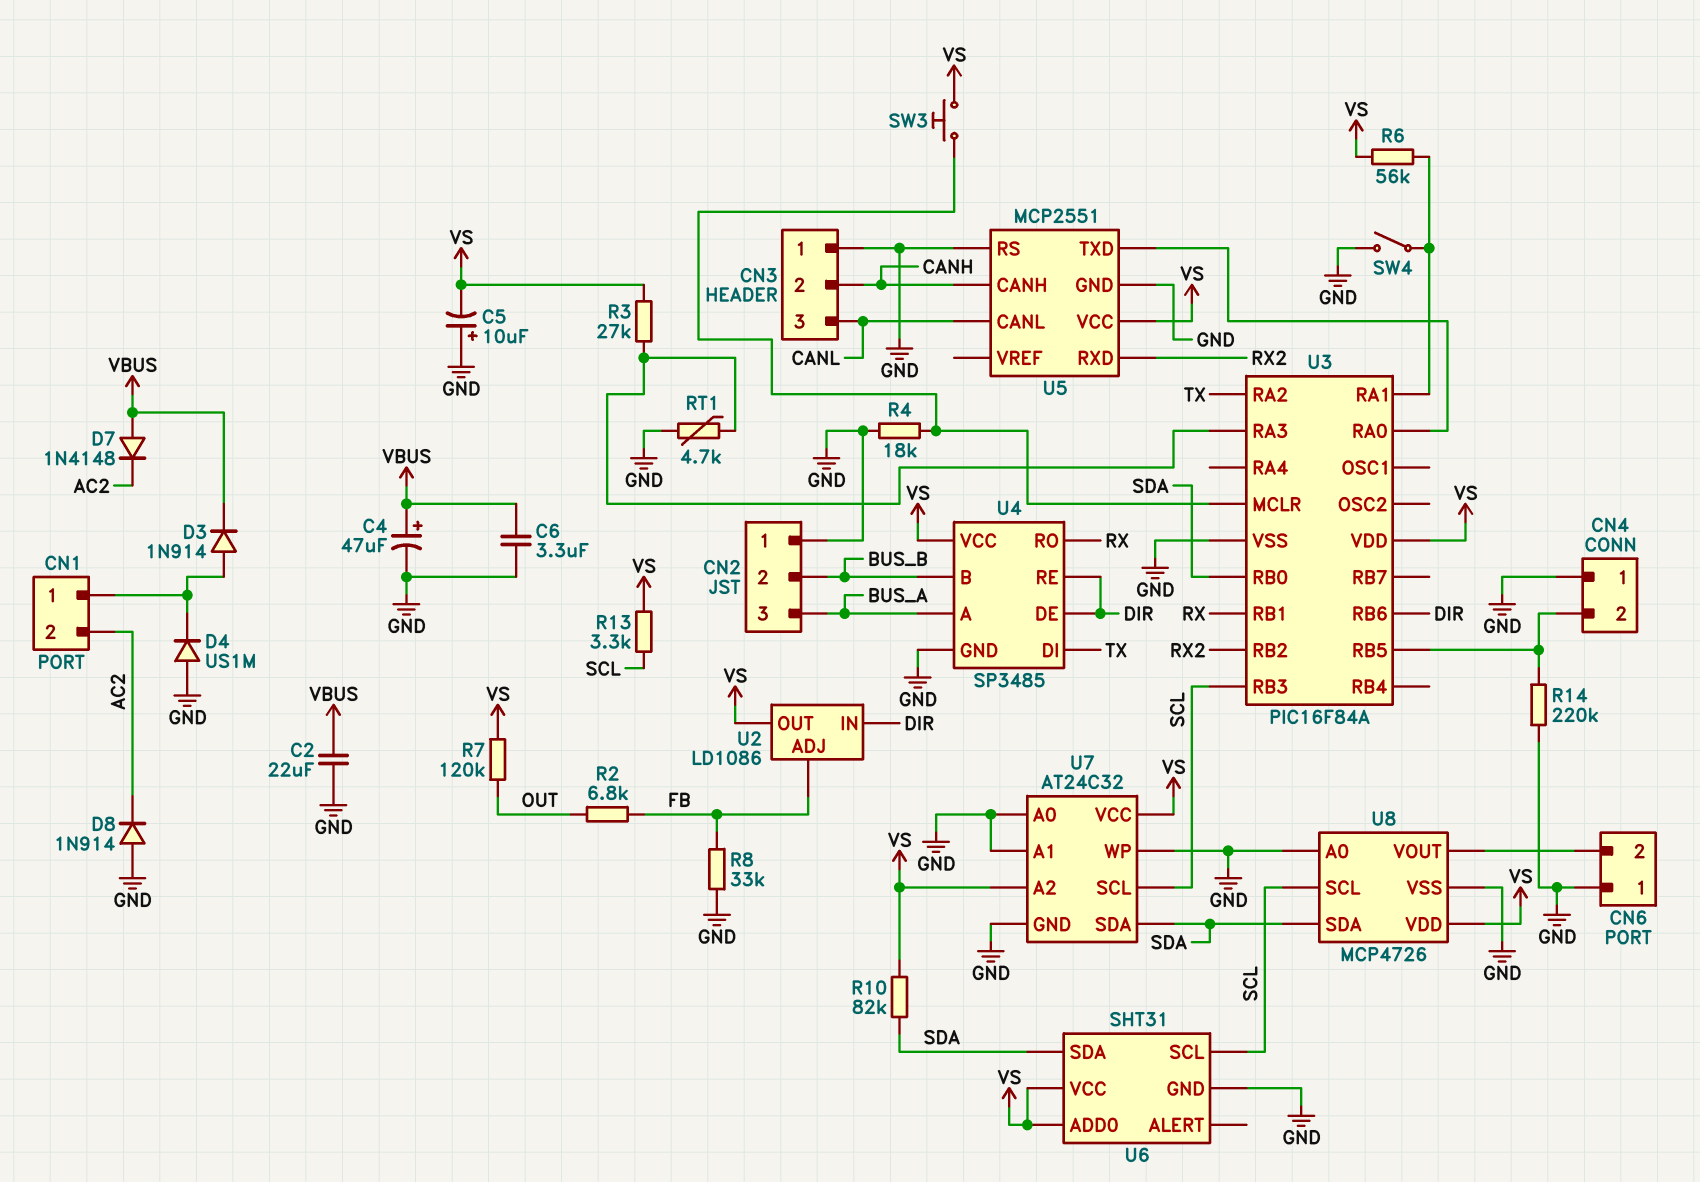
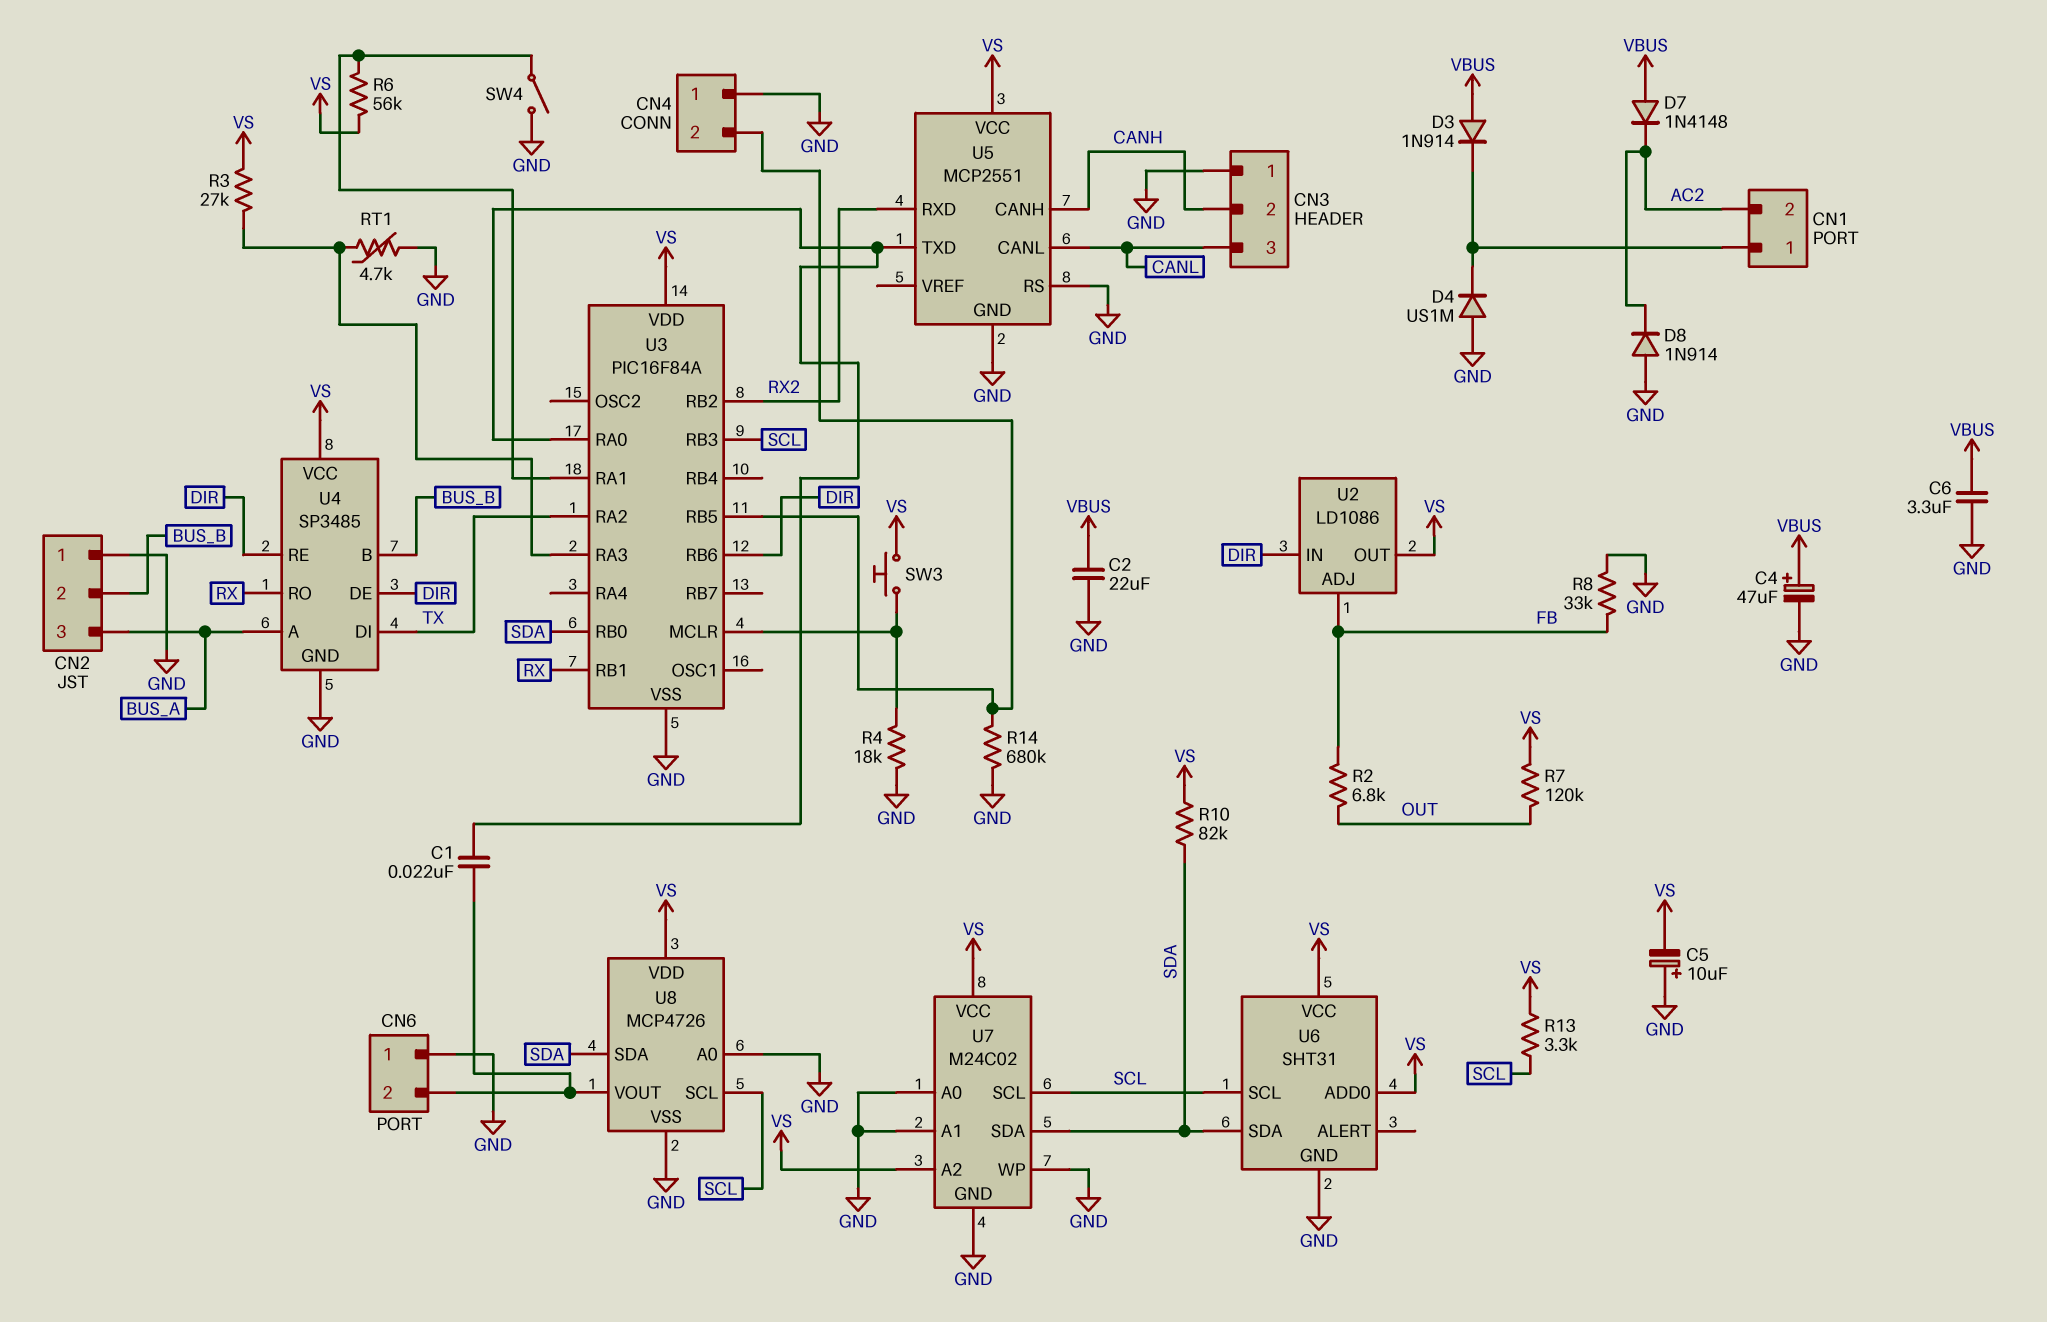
C1: none -> 22nF (CN6/2, U3/RA0)
D3: diode 1N914 (A CN1/1, K VBUS) -> diode 1N914 (A VBUS, K CN1/1)
R14: 220k (CN4/2, GND) -> 680k (CN4/2, GND)
U7: AT24C32 -> M24C02

